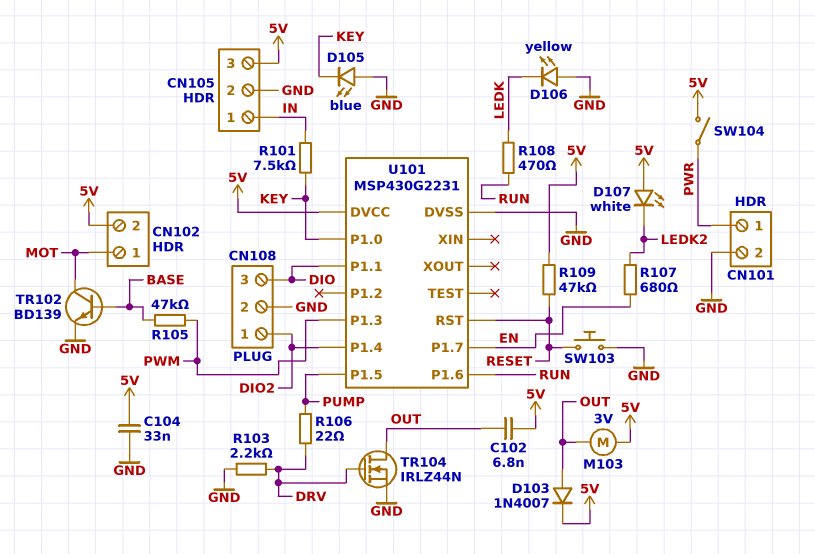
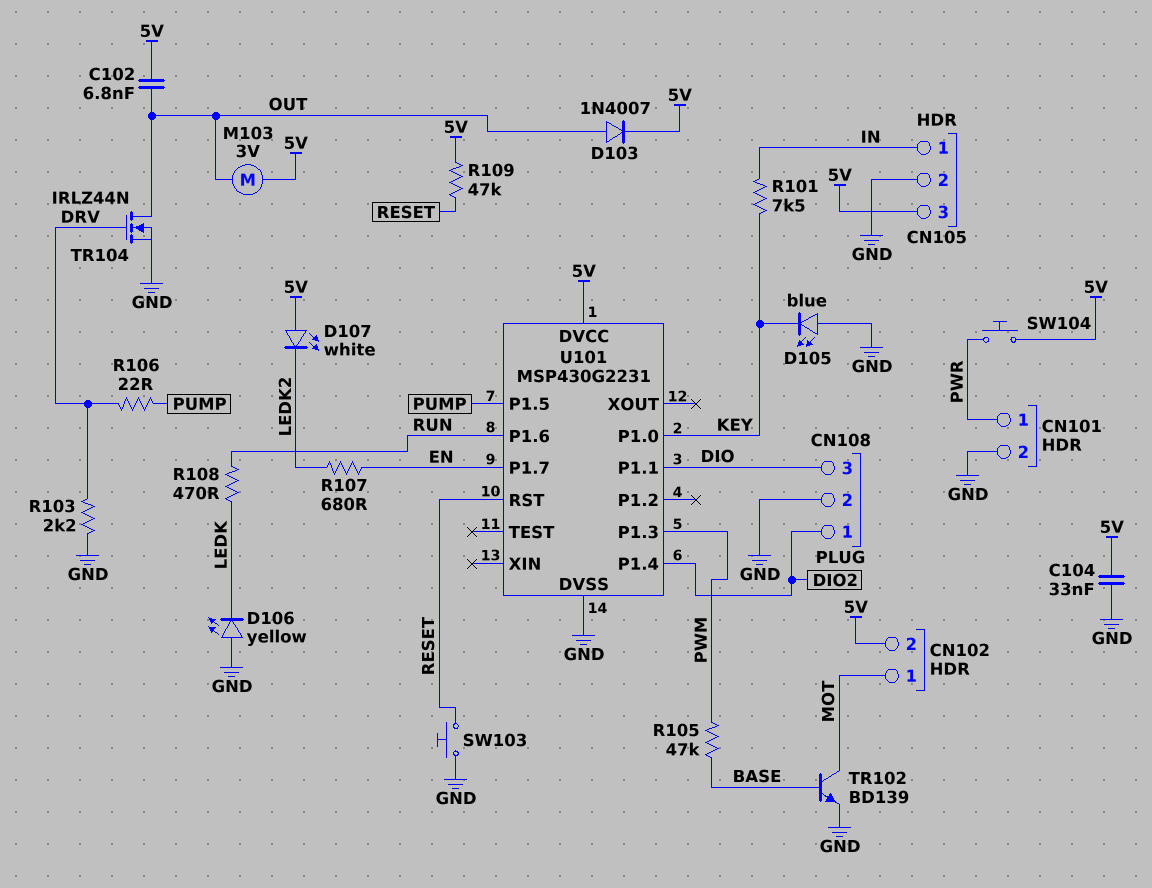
SW104: switch (5V, PWR) -> button (5V, PWR)

